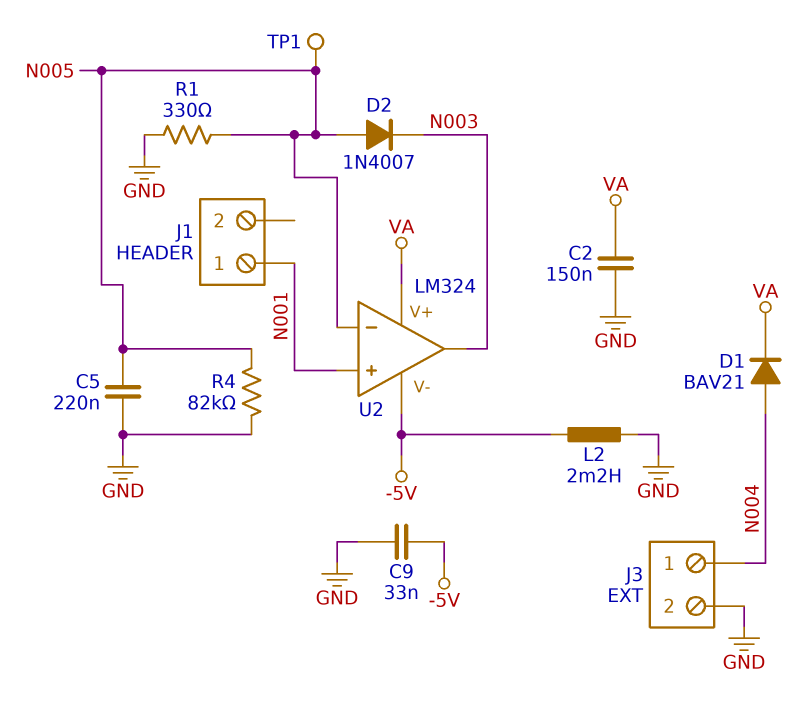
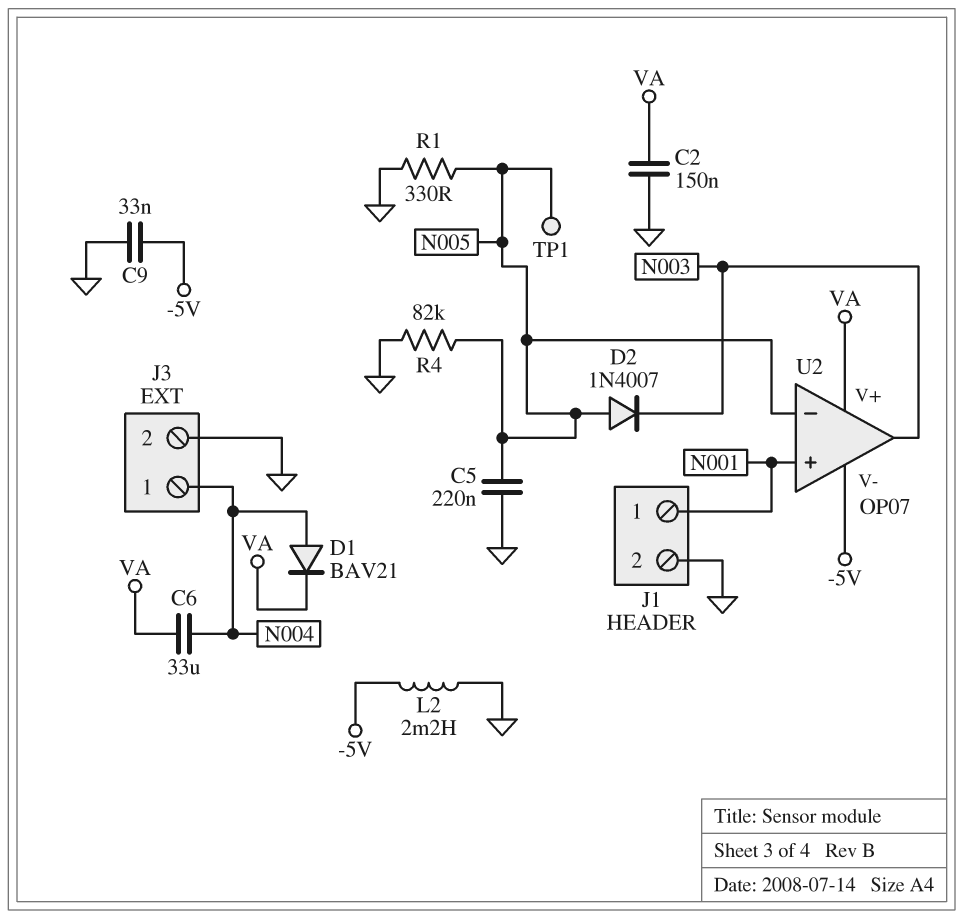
C6: none -> 33uF (N004, VA)
J1 pin 2: none -> GND
U2: LM324 -> OP07

